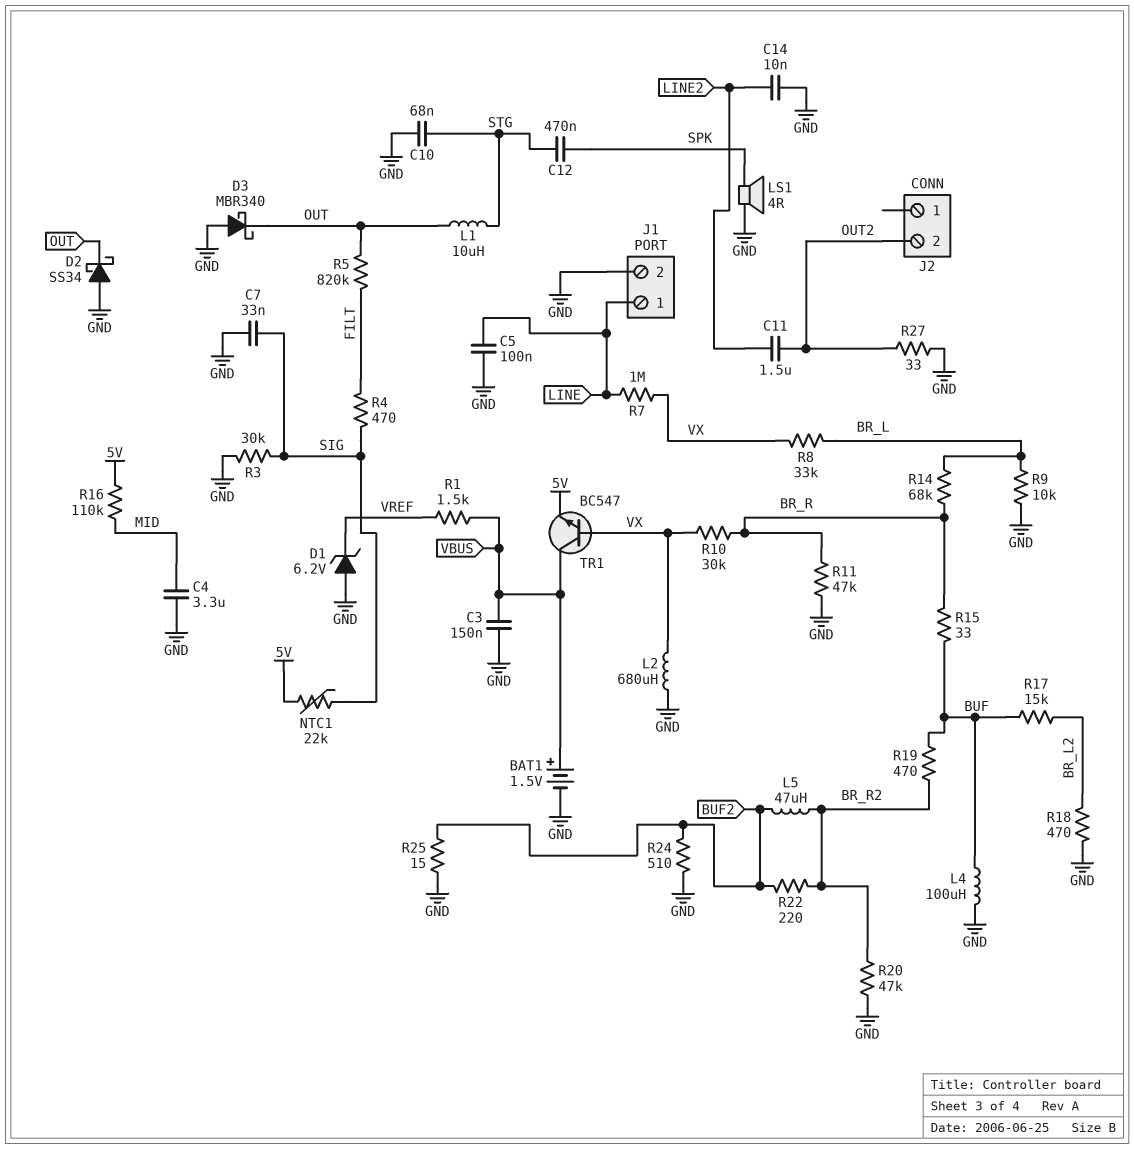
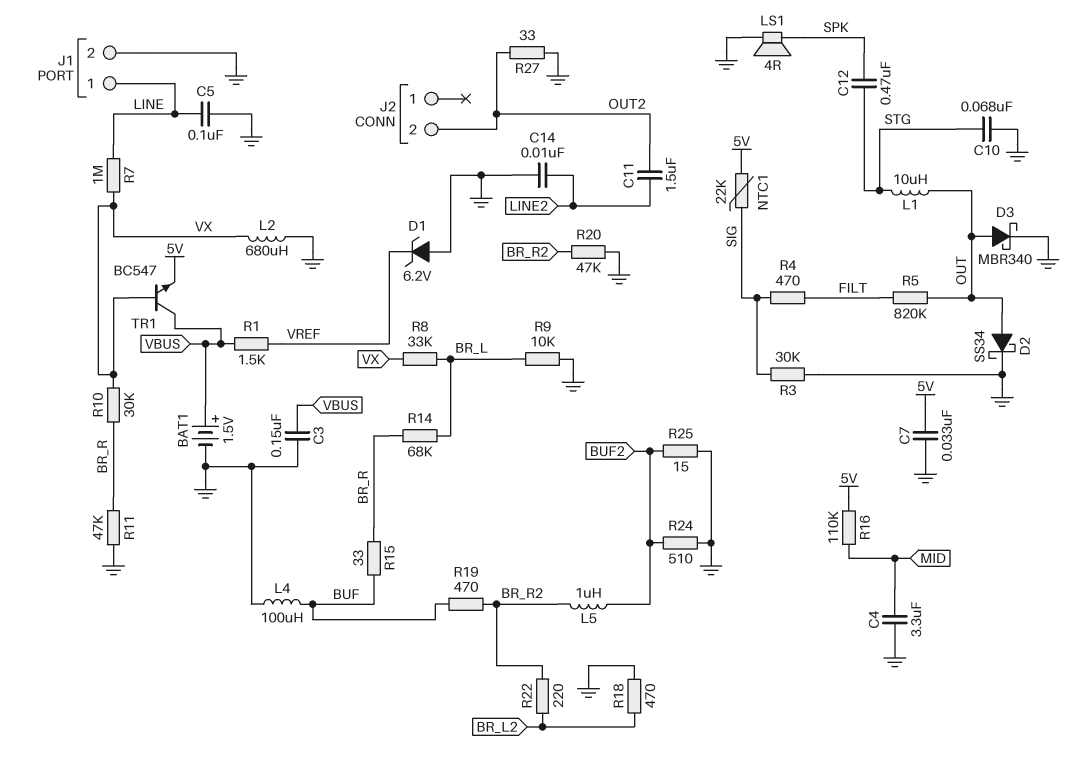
C7: 33nF (GND, SIG) -> 33nF (5V, GND)
D2: schottky SS34 (A GND, K OUT) -> schottky SS34 (A OUT, K GND)
D3: schottky MBR340 (A GND, K OUT) -> schottky MBR340 (A OUT, K GND)
L5: 47uH (BR_R2, BUF2) -> 1uH (BR_R2, BUF2)
R17: 15k (BR_L2, BUF) -> none
R22: 220 (BR_R2, BUF2) -> 220 (BR_L2, BR_R2)

